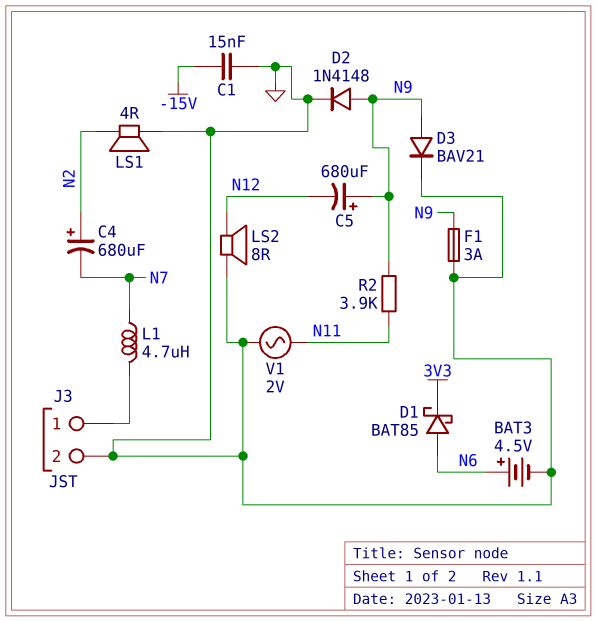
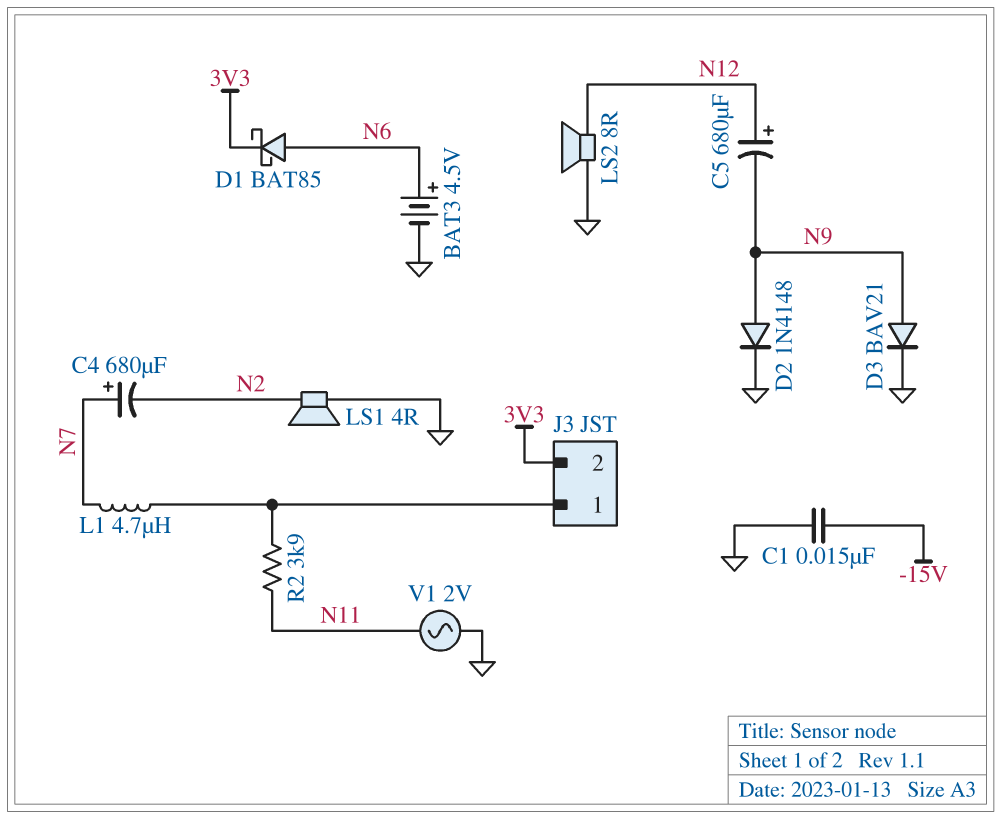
C4: 680uF (plus N2, minus N7) -> 680uF (plus N7, minus N2)
C5: 680uF (plus N9, minus N12) -> 680uF (plus N12, minus N9)
F1: 3A (GND, N9) -> none
J3 pin 2: GND -> 3V3
R2: 3.9k (N9, N11) -> 3.9k (J3/1, N11)

